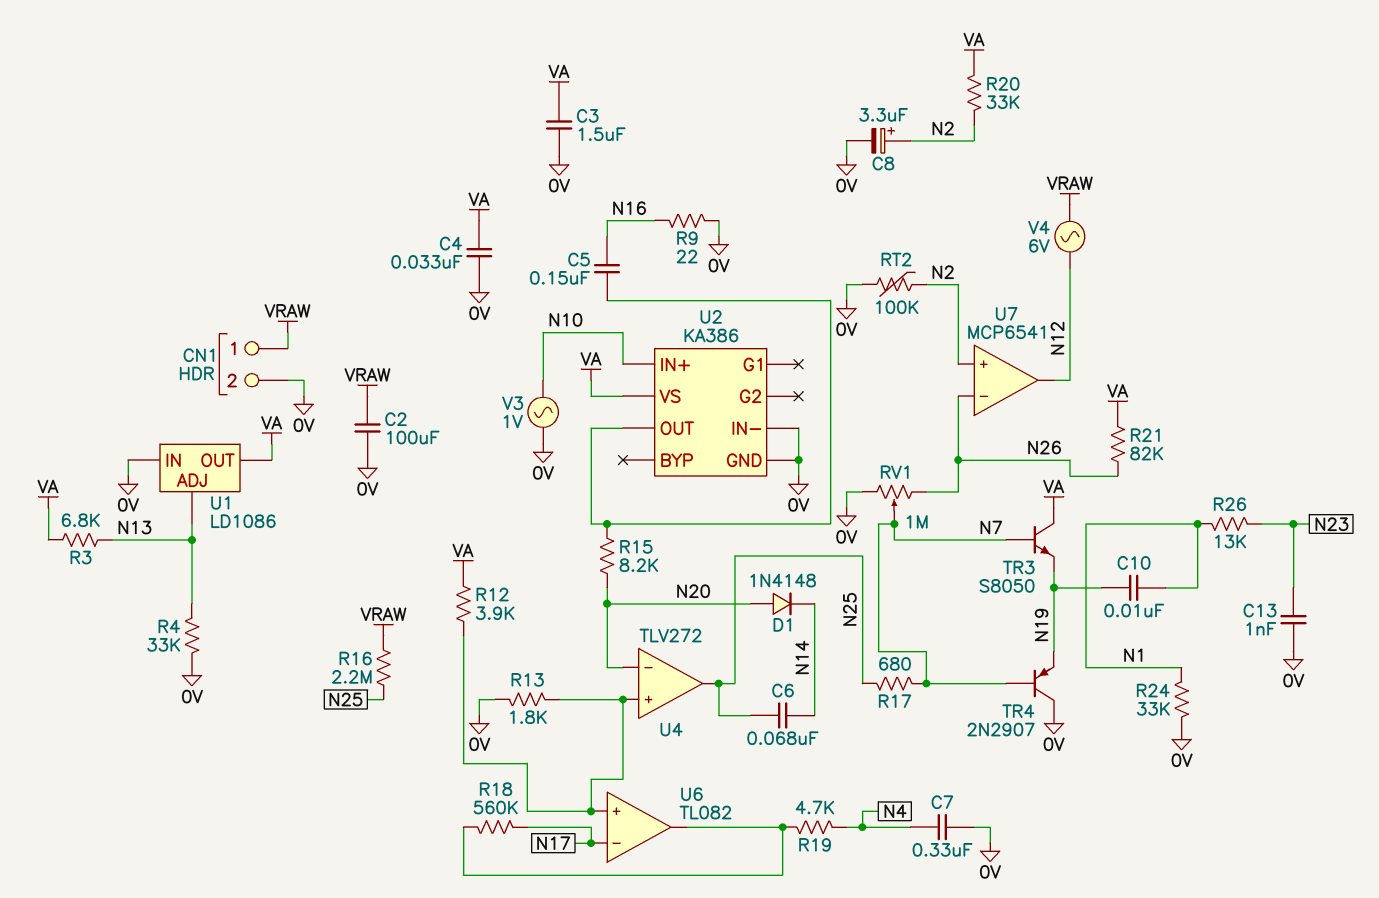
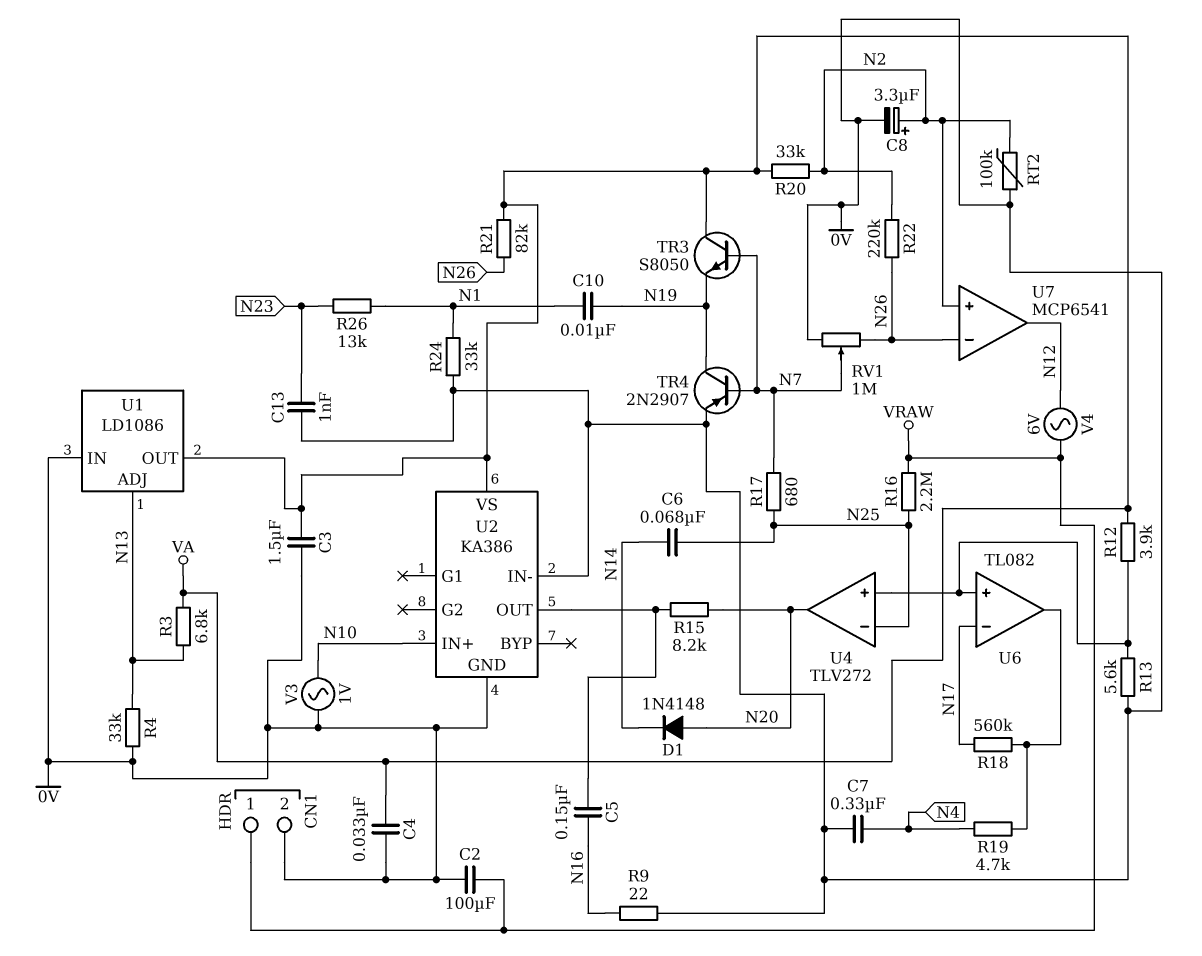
R13: 1.8k (0V, U4/in+) -> 5.6k (0V, U4/in+)
R22: none -> 220k (N2, N26)
TR4: PNP 2N2907 (B N7, C 0V, E N19) -> PNP 2N2907 (B N7, C N19, E 0V)
U4 pin in-: N20 -> N25
U4 pin out: N25 -> N20

